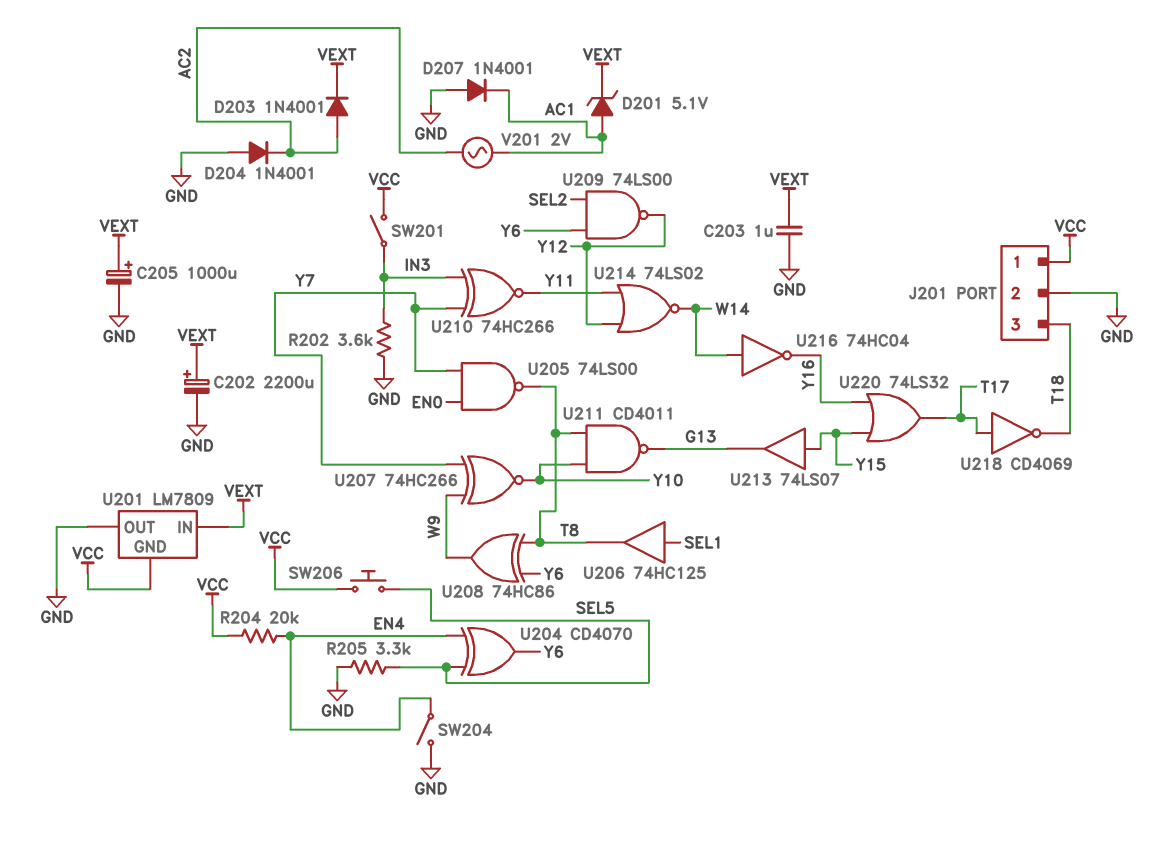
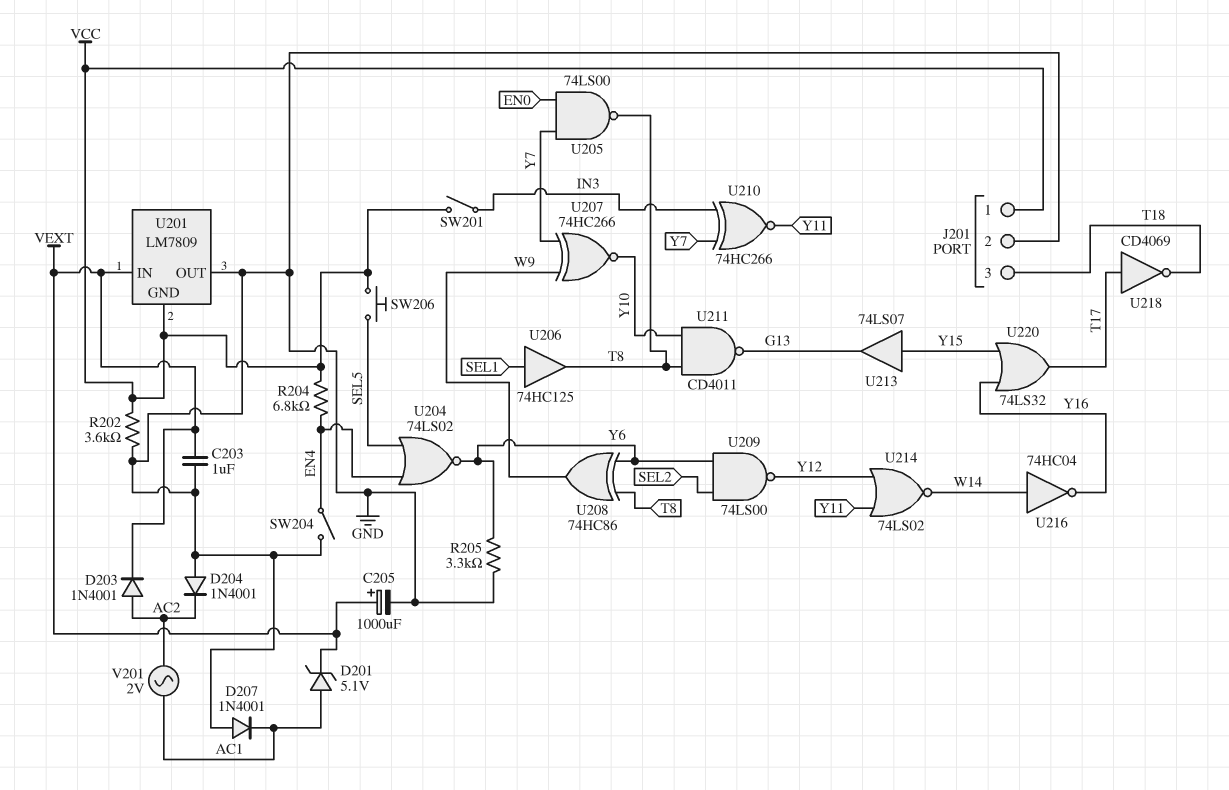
C202: 2200uF (plus VEXT, minus GND) -> none
R202: 3.6k (GND, IN3) -> 3.6k (GND, VCC)
R204: 20k (EN4, VCC) -> 6.8k (EN4, VCC)
R205: 3.3k (GND, SEL5) -> 3.3k (GND, Y6)
U204: XOR CD4070 (in EN4, in SEL5, out Y6) -> NOR 74LS02 (in EN4, in SEL5, out Y6)

